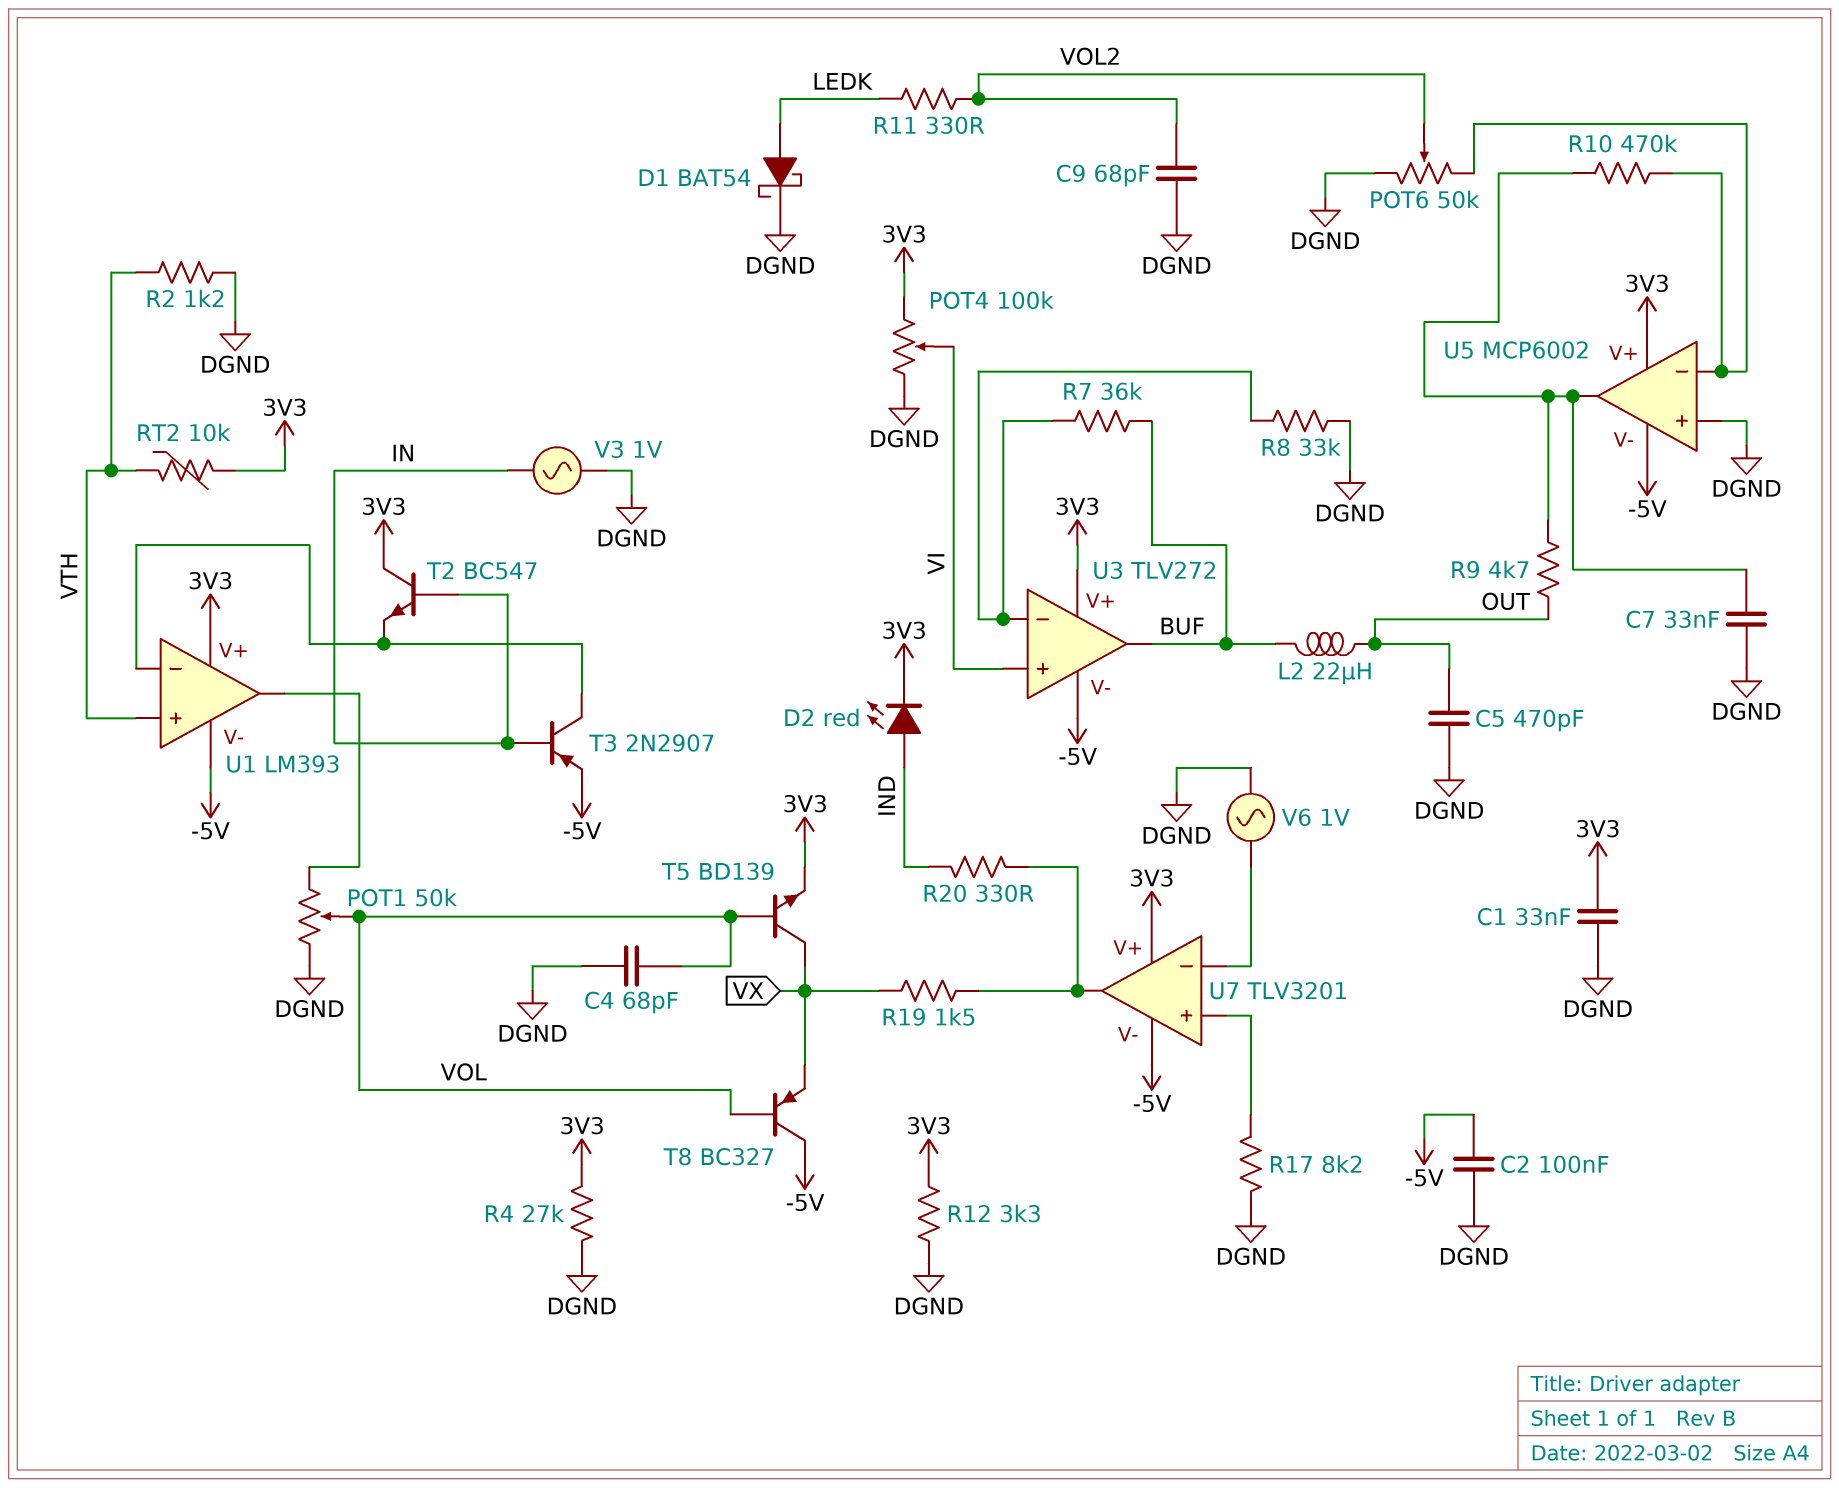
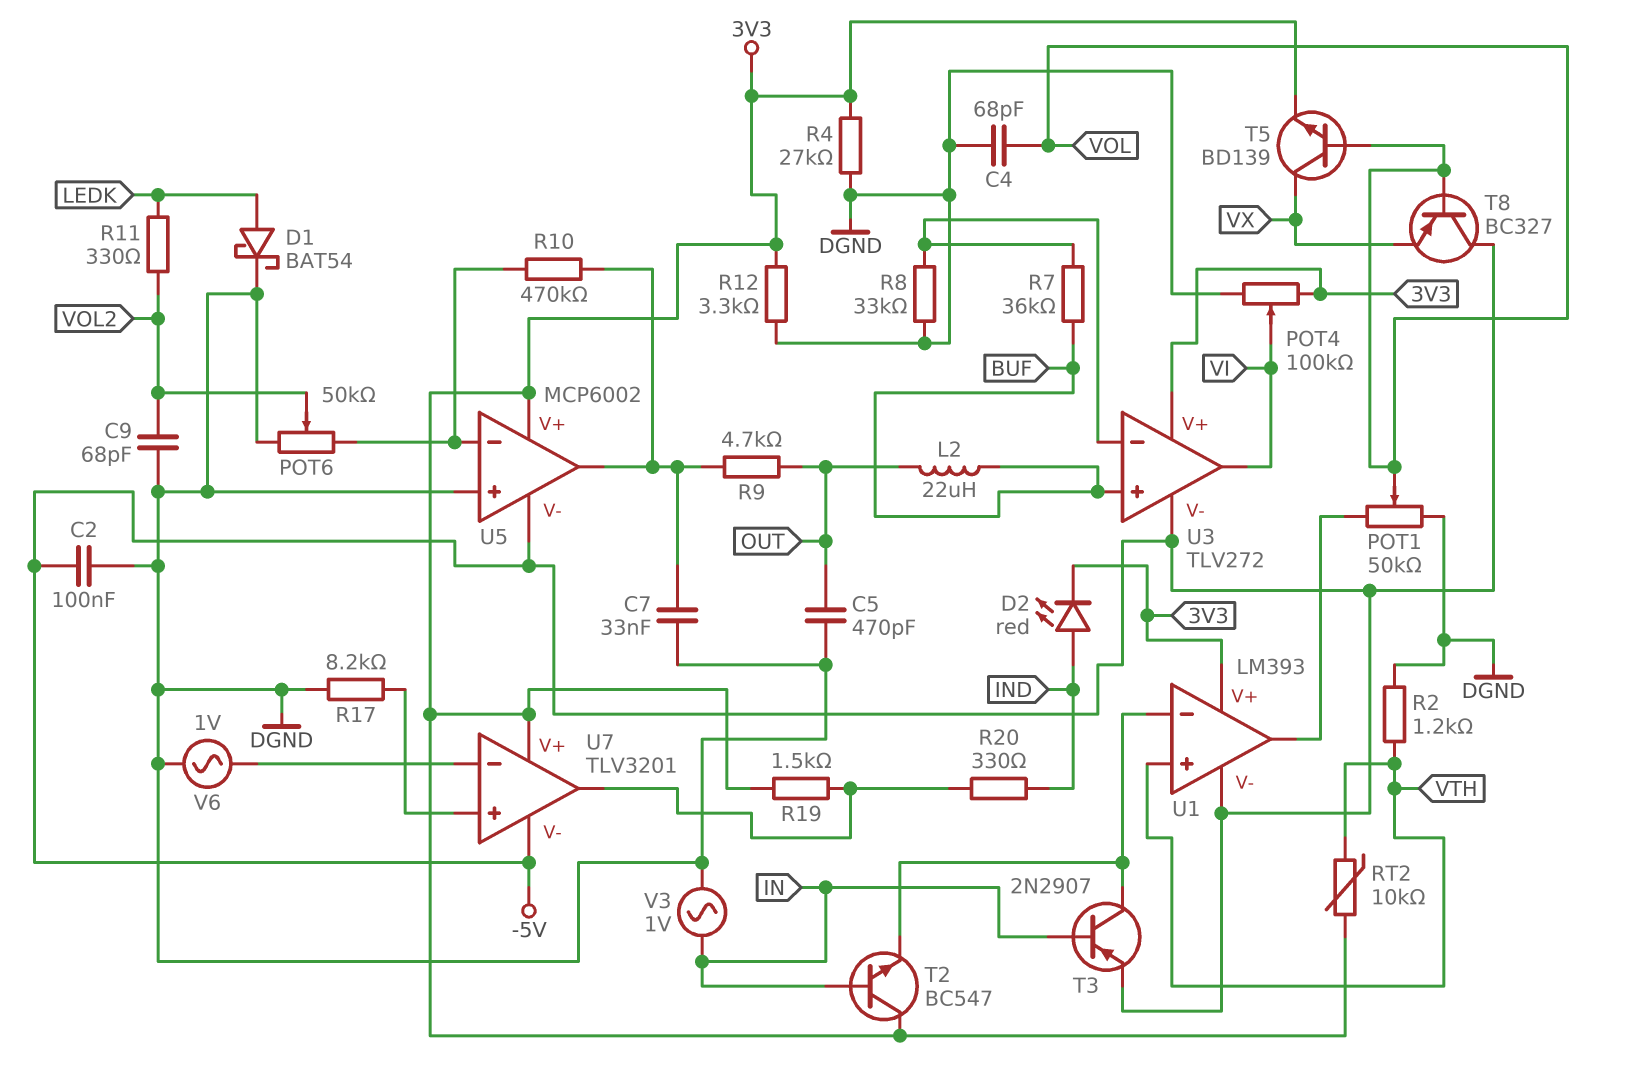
C1: 33nF (3V3, DGND) -> none
R19: 1.5k (U7/out, VX) -> 1.5k (3V3, U7/out)
U3 pin in+: VI -> BUF
U3 pin out: BUF -> VI

